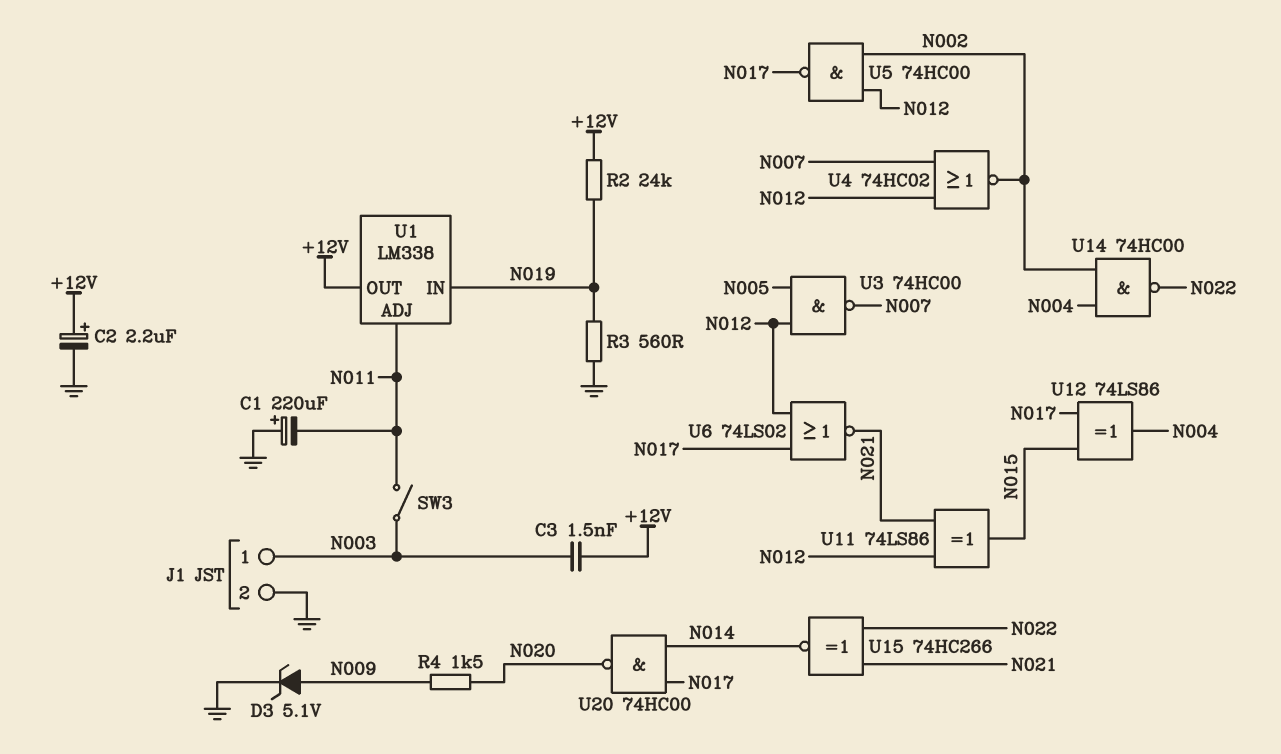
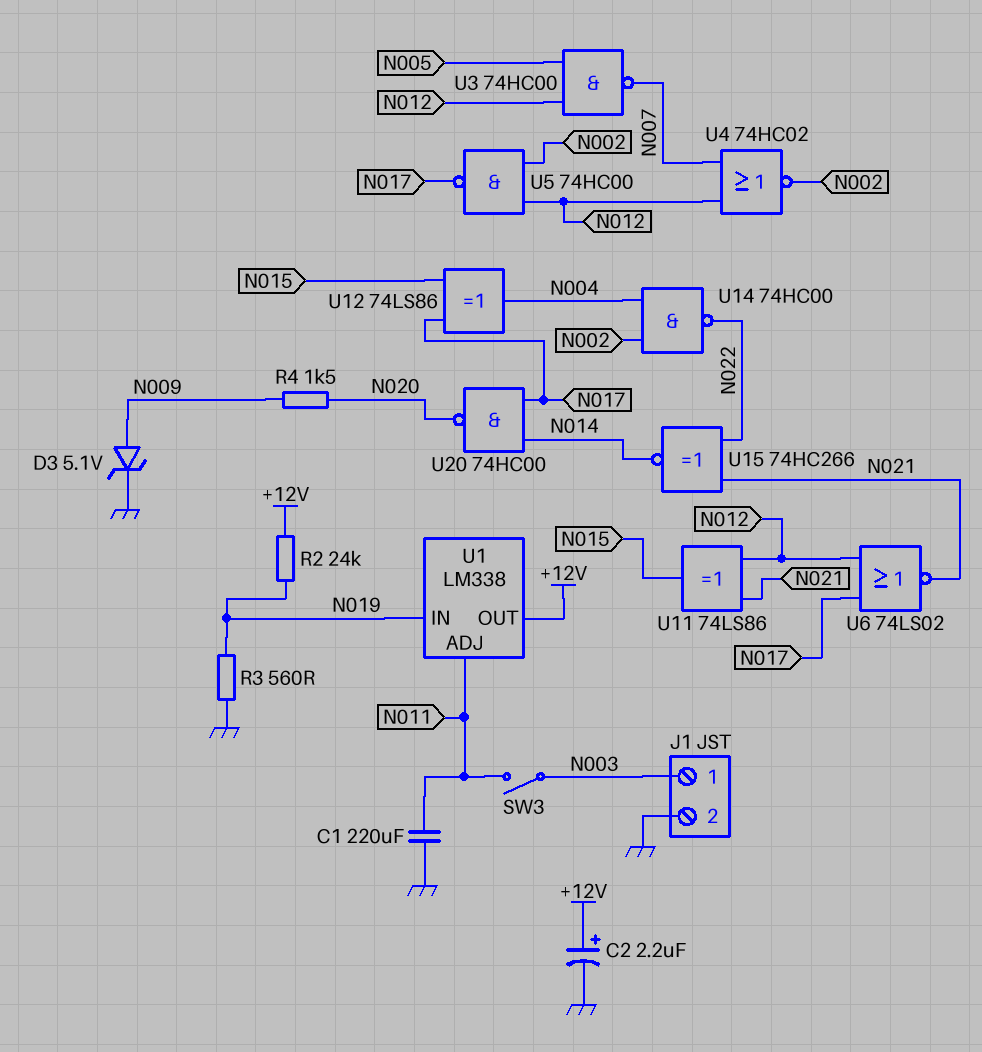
C1: 220uF (plus GND, minus N011) -> 220uF (GND, N011)
C3: 1.5nF (+12V, N003) -> none

